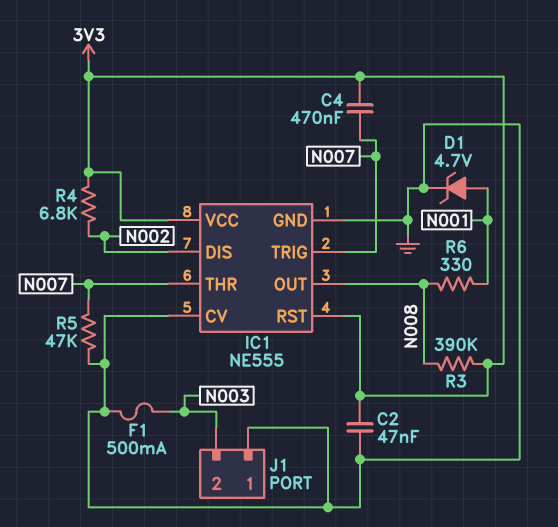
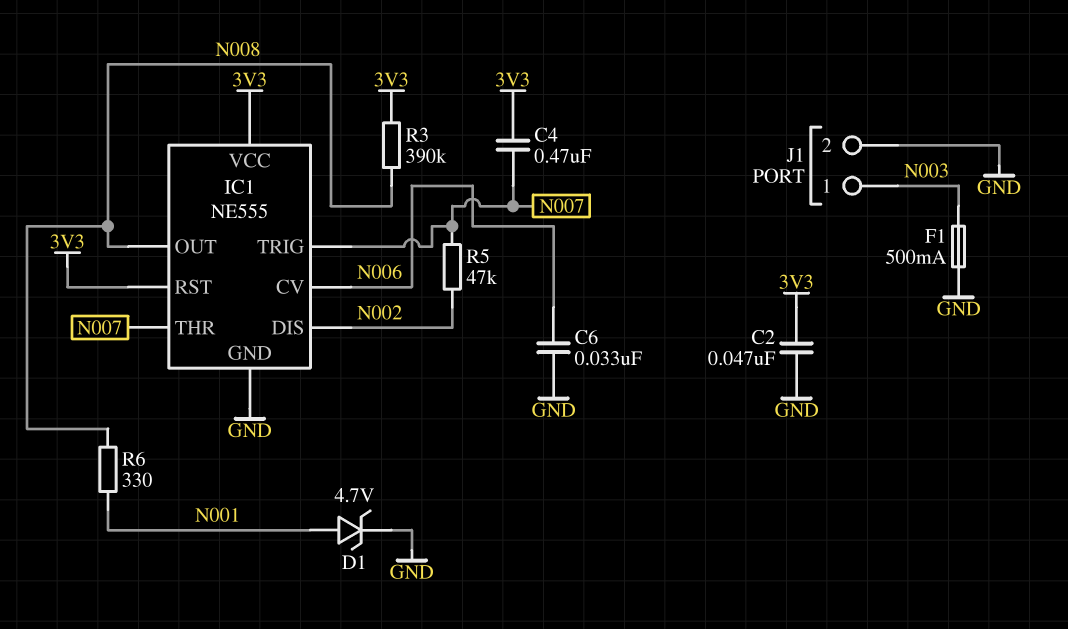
C6: none -> 33nF (GND, N006)
IC1 pin CV: GND -> N006
J1 pin 1: GND -> N003
J1 pin 2: N003 -> GND
R4: 6.8k (3V3, N002) -> none
R5: 47k (GND, N007) -> 47k (N002, N007)

